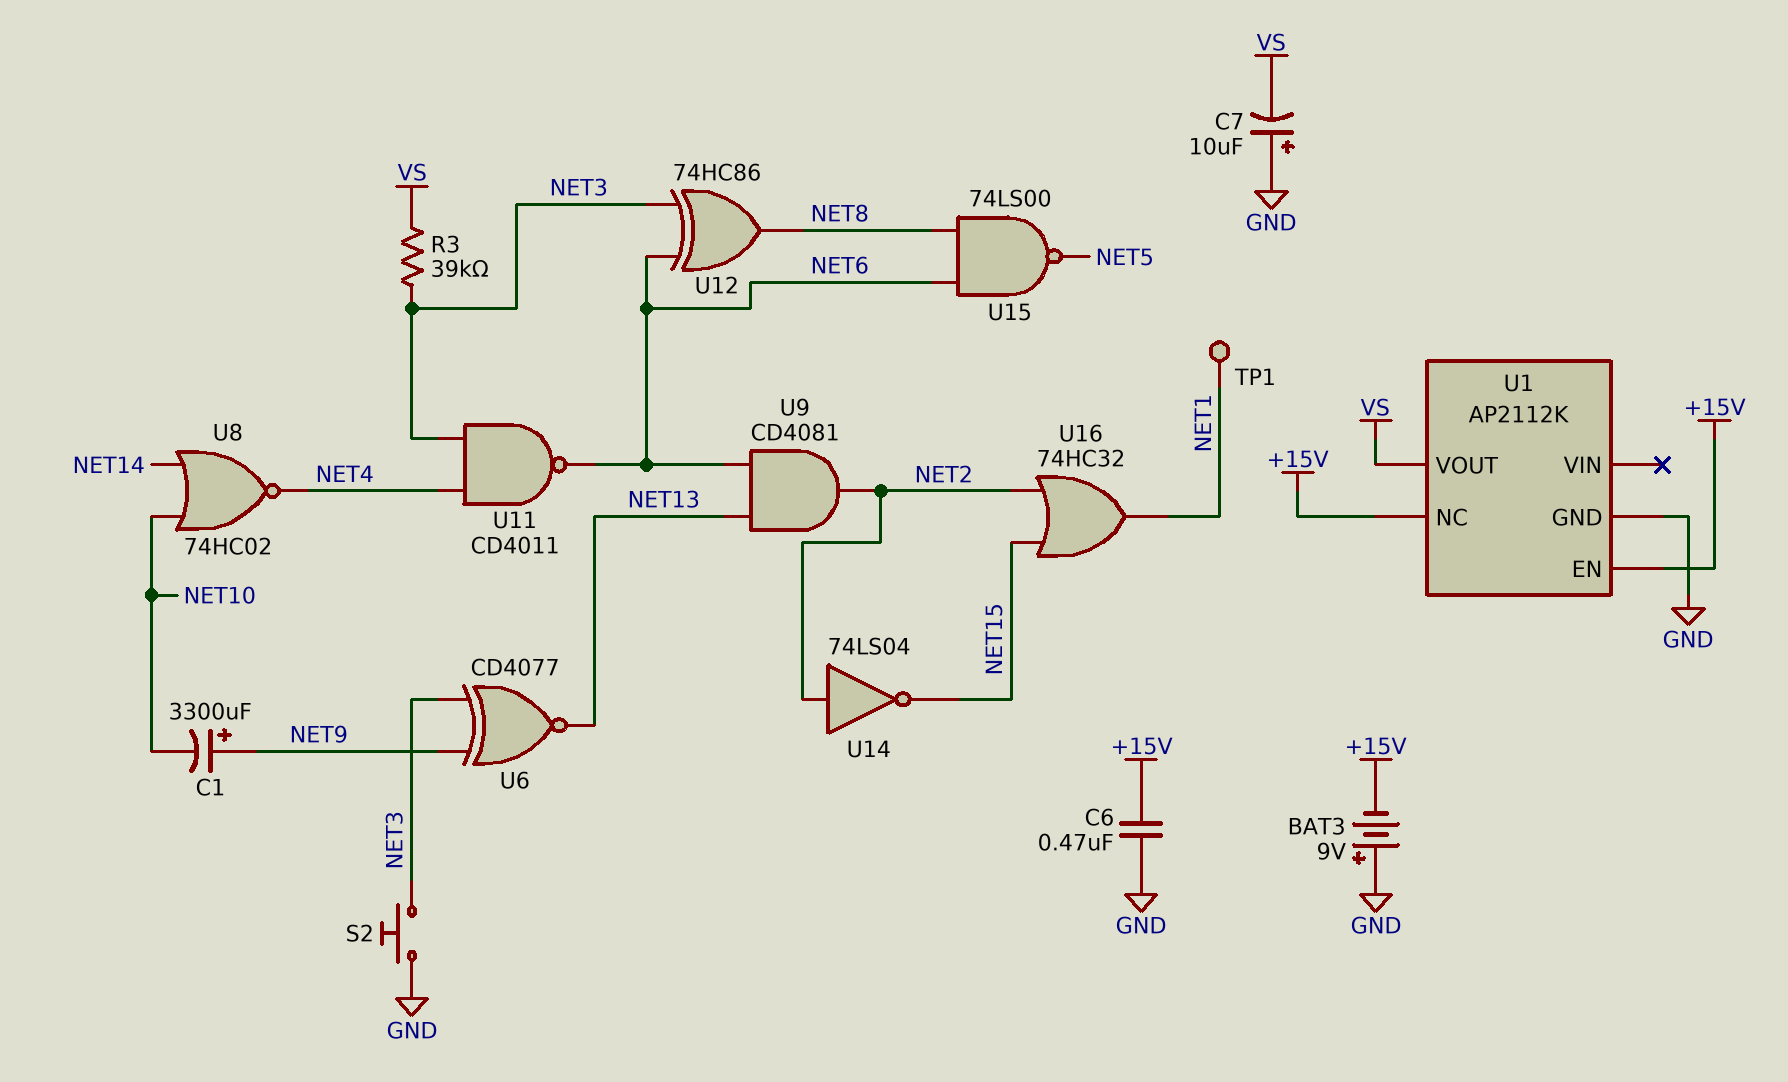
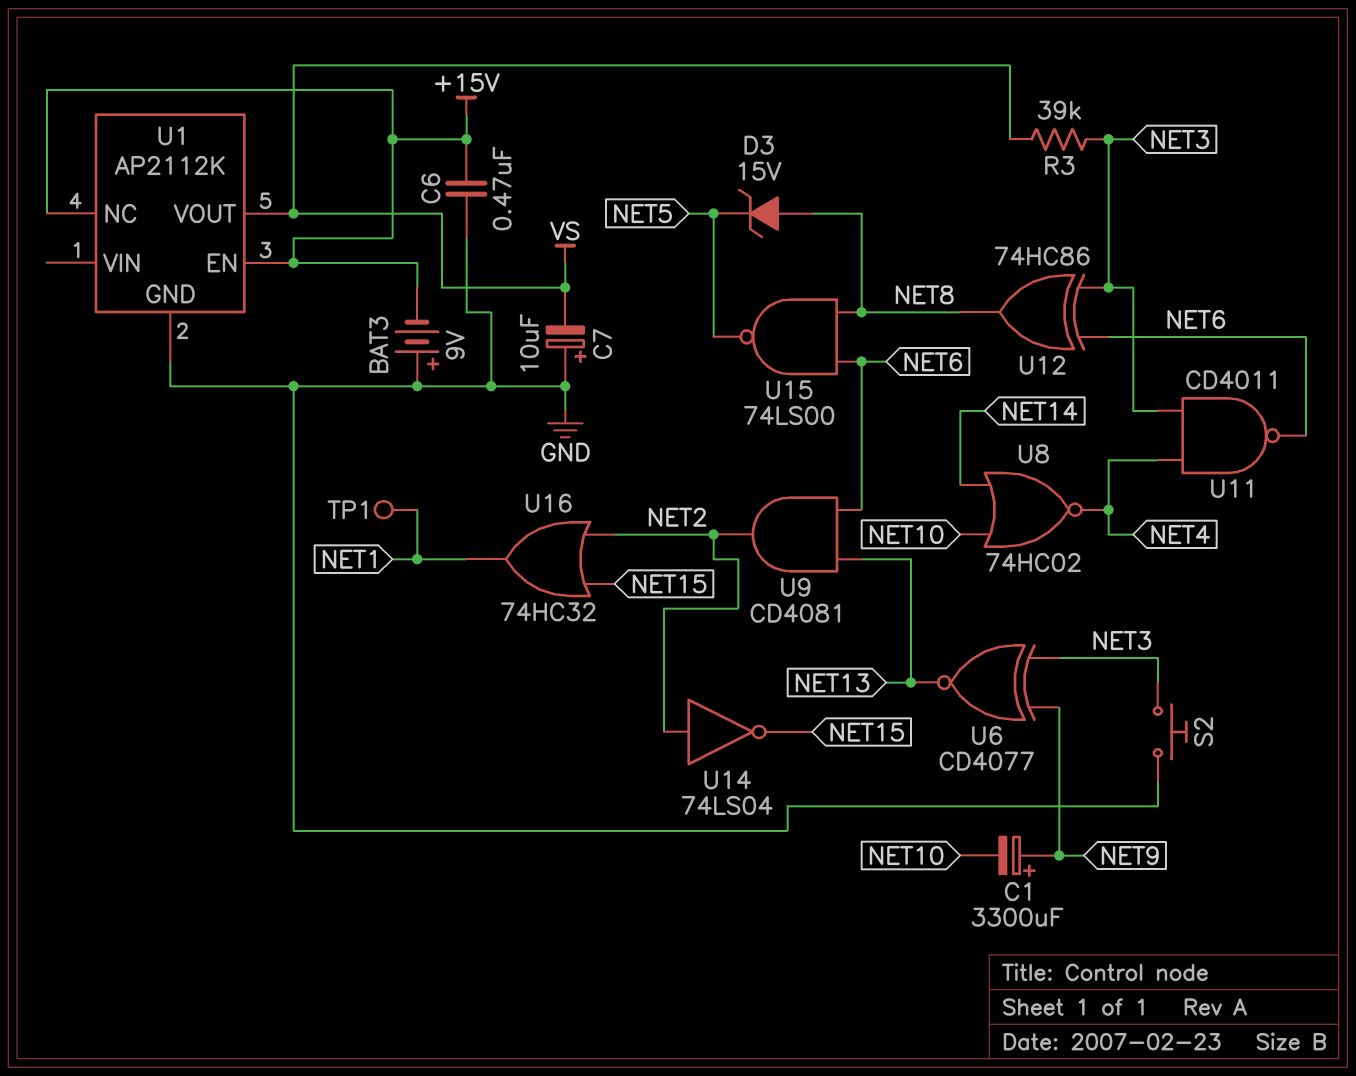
D3: none -> zener 15V (A NET8, K NET5)

